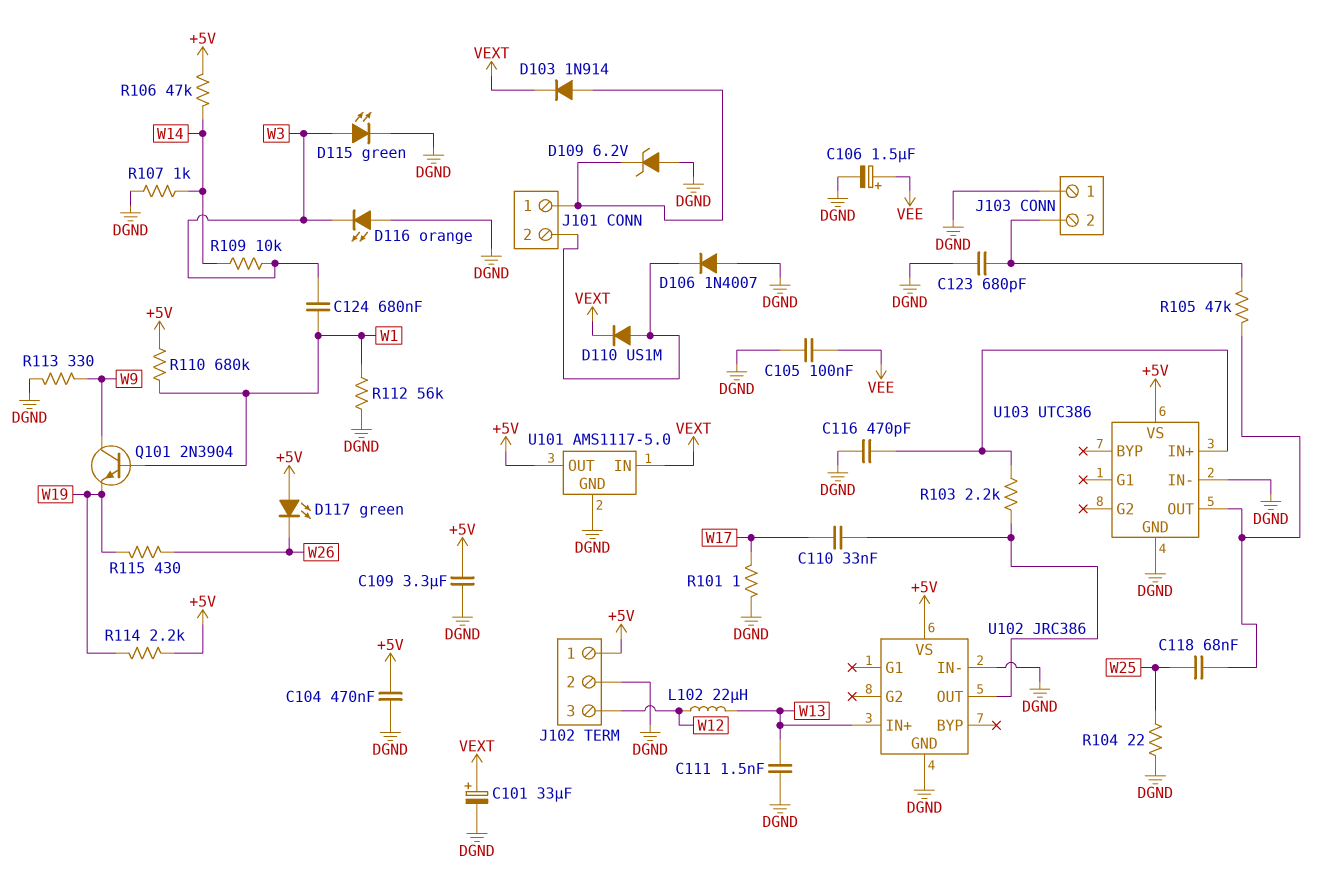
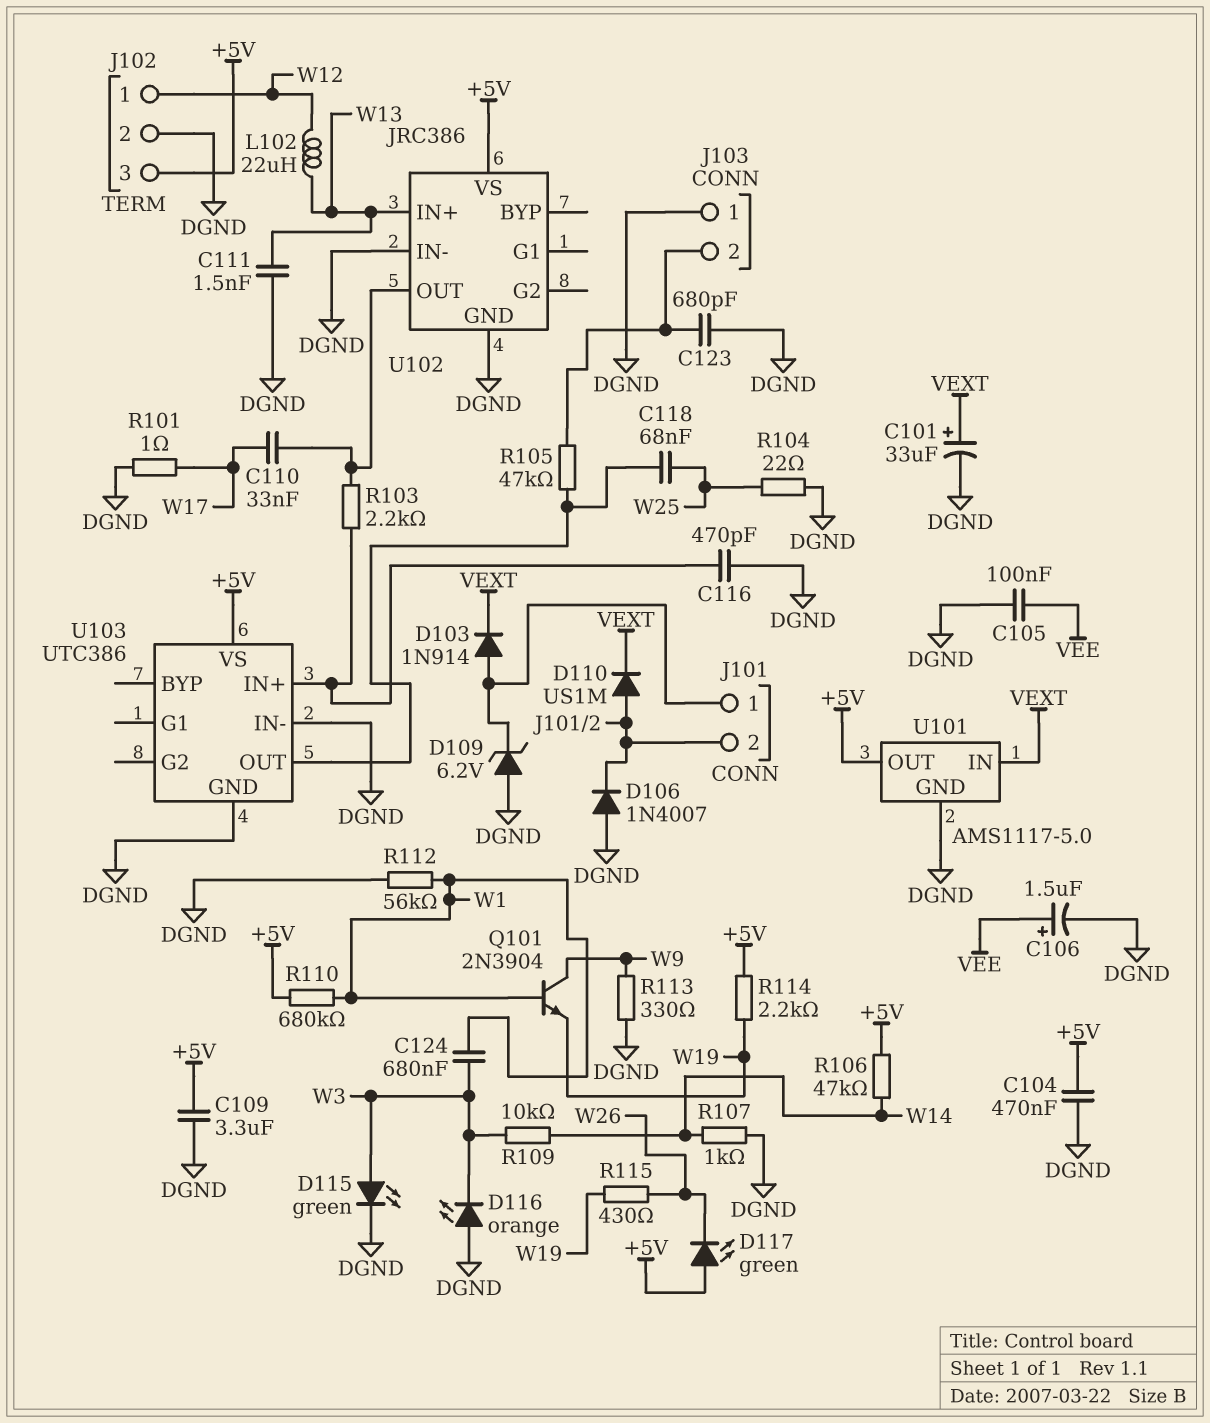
J102 pin 1: +5V -> W12
J102 pin 3: W12 -> +5V

